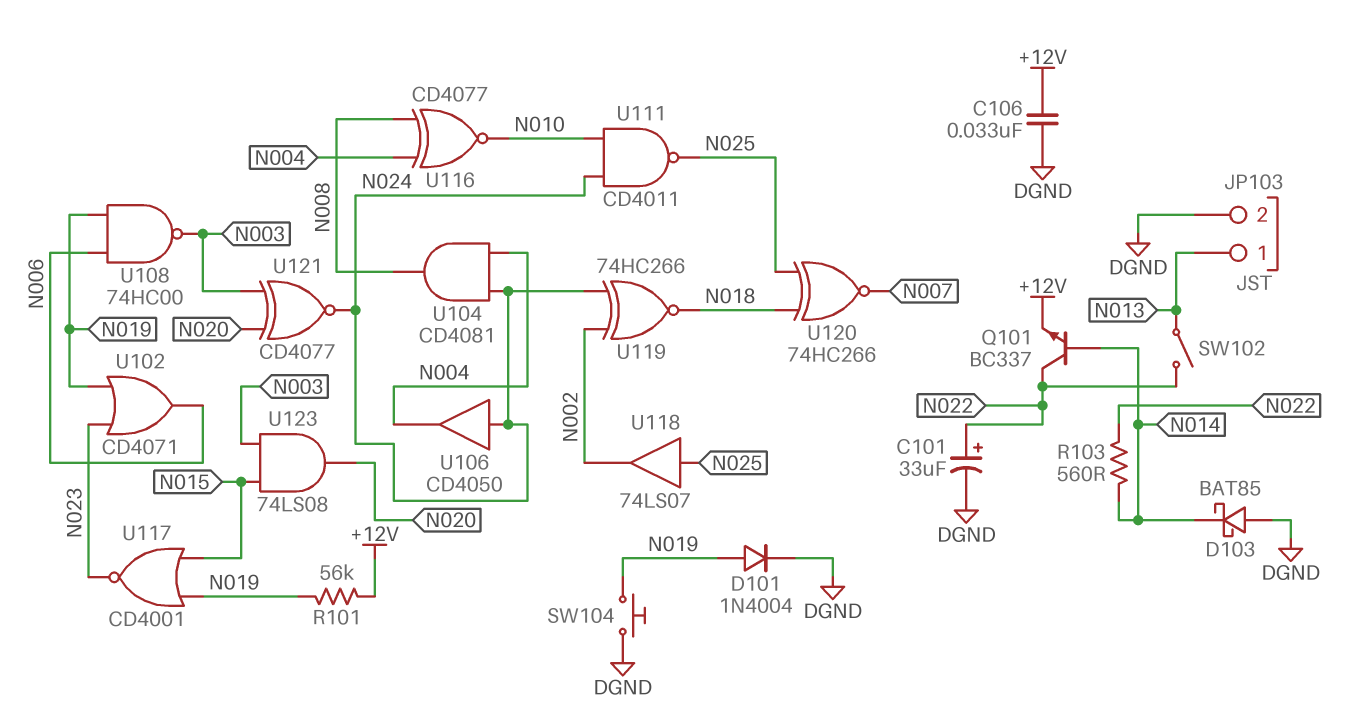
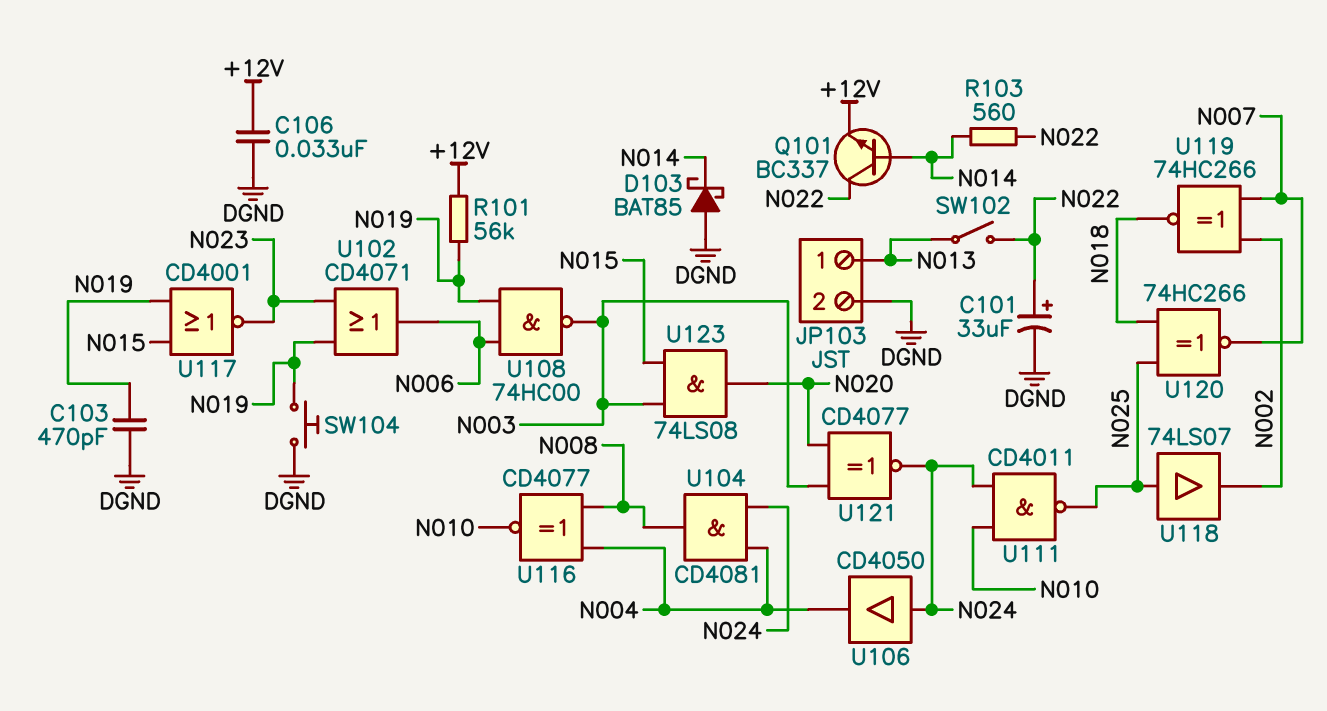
C103: none -> 470pF (DGND, N019)
D101: diode 1N4004 (A N019, K DGND) -> none
U119: XNOR 74HC266 (in N002, in N024, out N018) -> XNOR 74HC266 (in N002, in N007, out N018)

